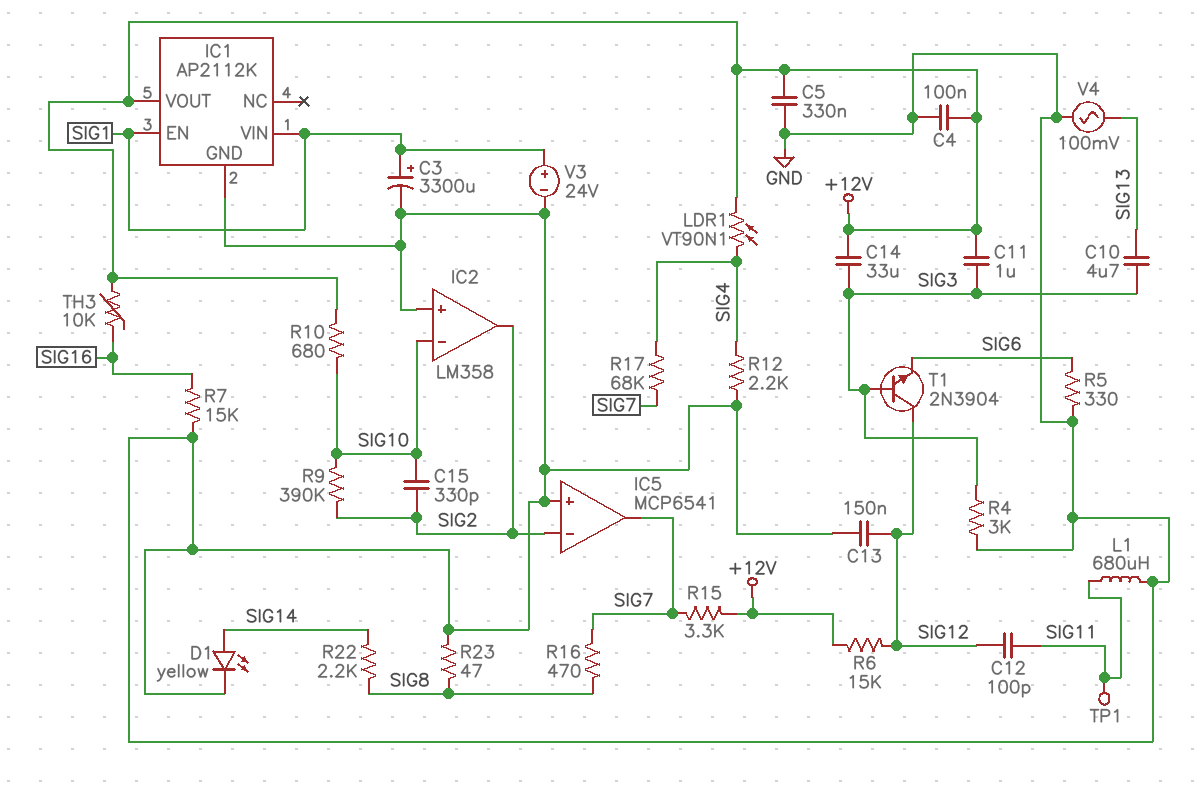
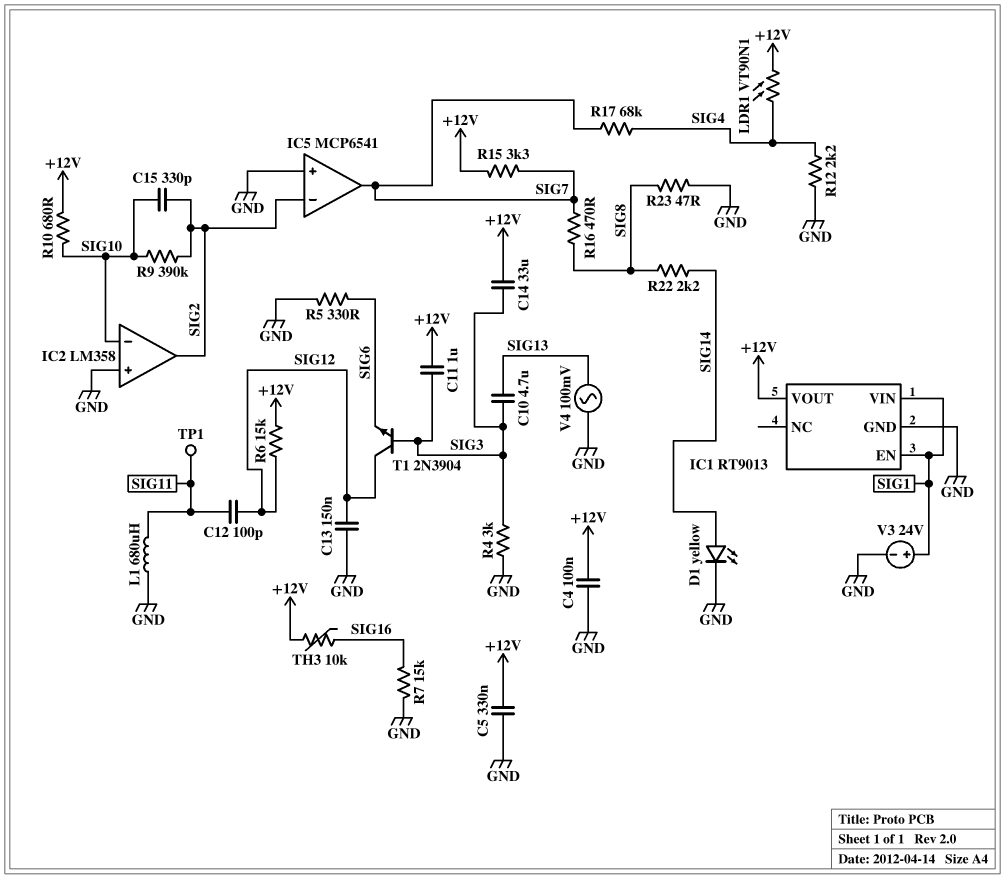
C3: 3300uF (plus SIG1, minus GND) -> none
IC1: AP2112K -> RT9013

